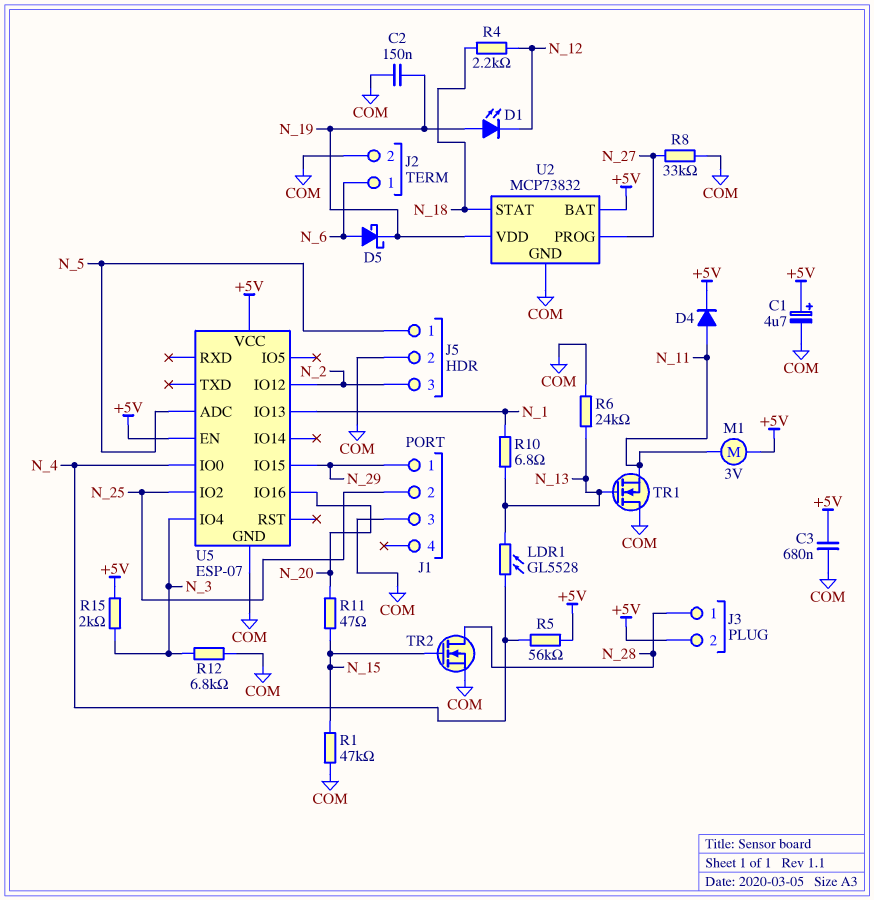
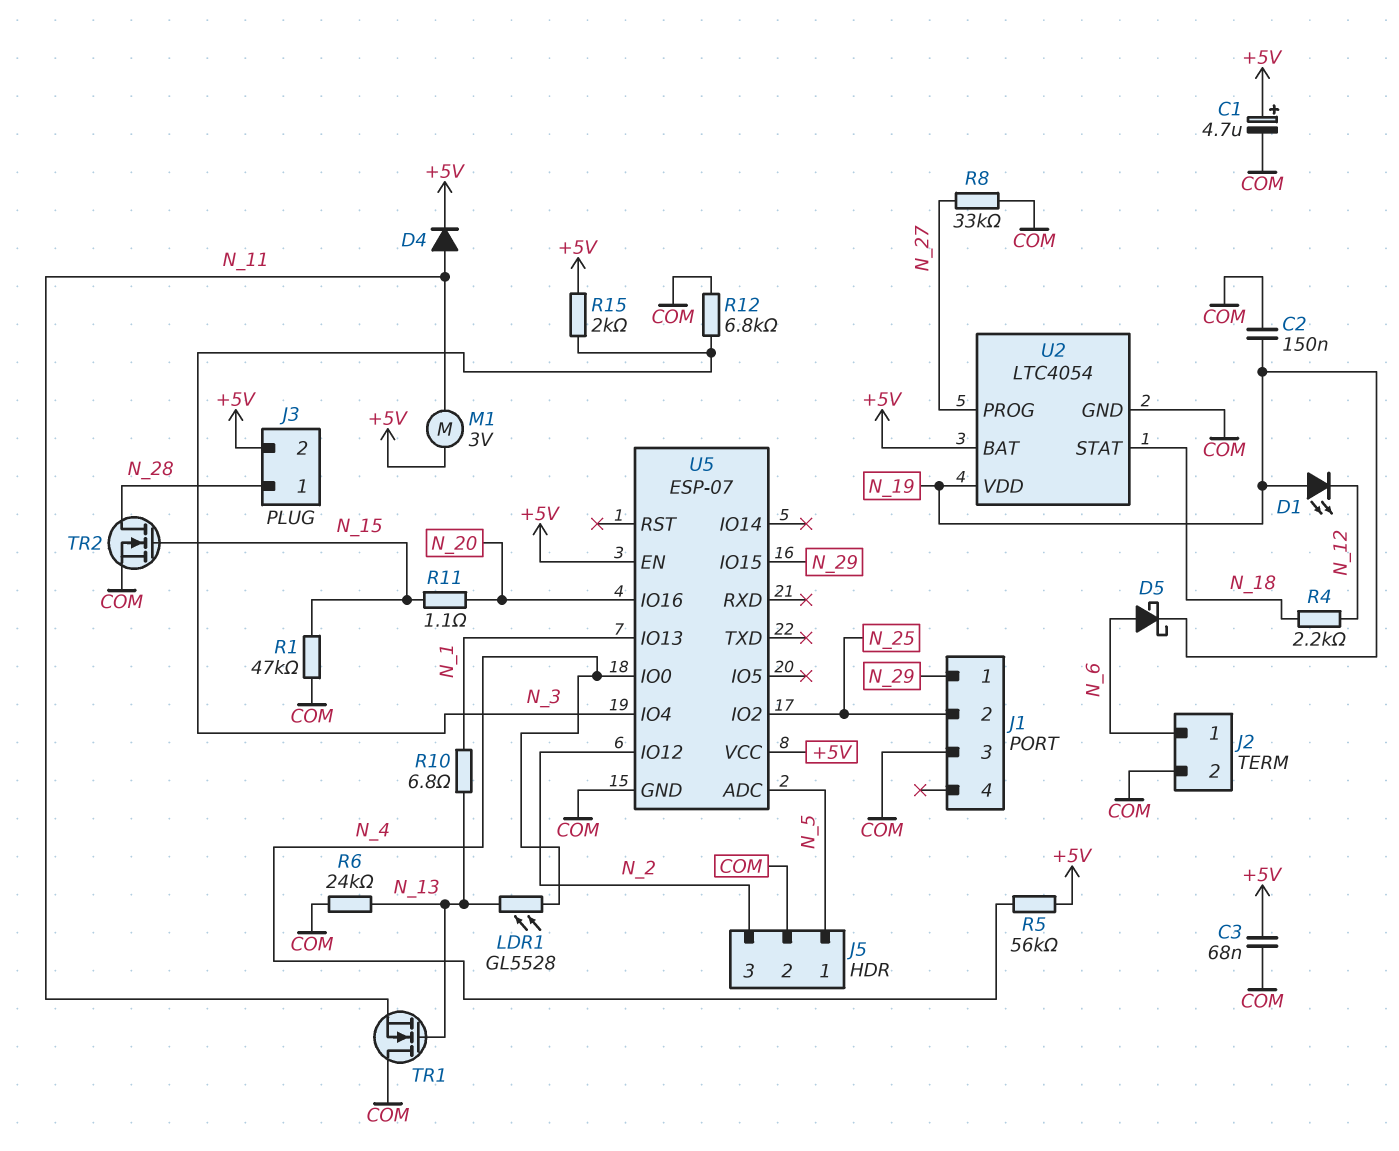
C3: 680nF (+5V, COM) -> 68nF (+5V, COM)
R11: 47 (N_15, N_20) -> 1.1 (N_15, N_20)
U2: MCP73832 -> LTC4054

